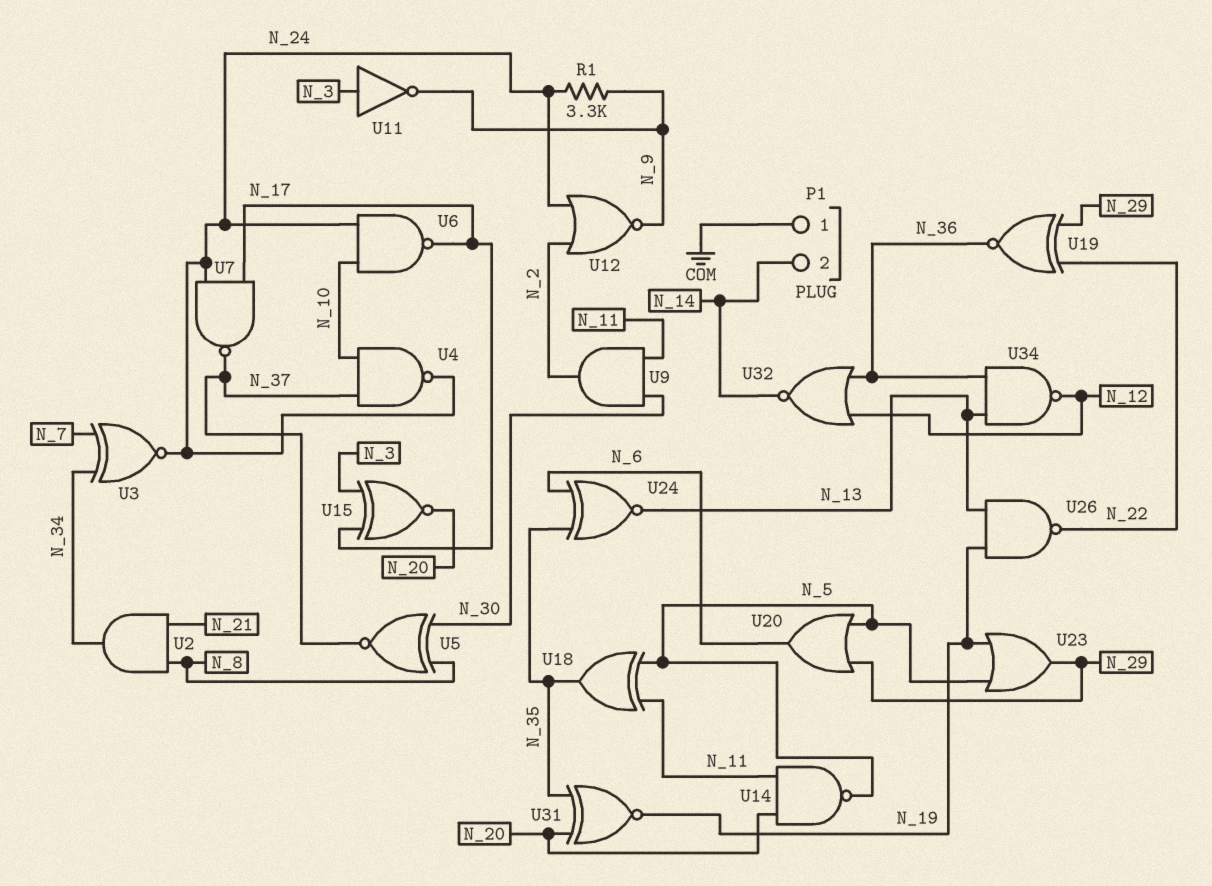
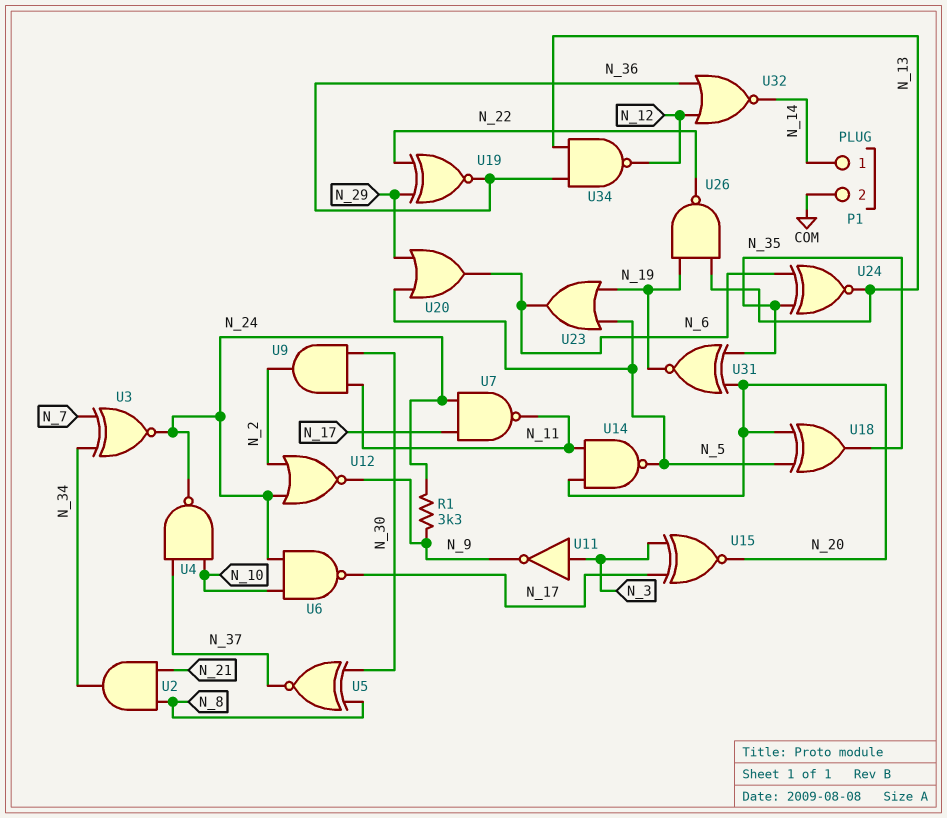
P1 pin 1: COM -> N_14
P1 pin 2: N_14 -> COM
U7: NAND (in N_17, in N_24, out N_37) -> NAND (in N_17, in N_24, out N_11)
U18: XOR (in N_5, in N_11, out N_35) -> XOR (in N_5, in N_20, out N_35)
U23: OR (in N_5, in N_19, out N_29) -> OR (in N_5, in N_19, out N_6)

